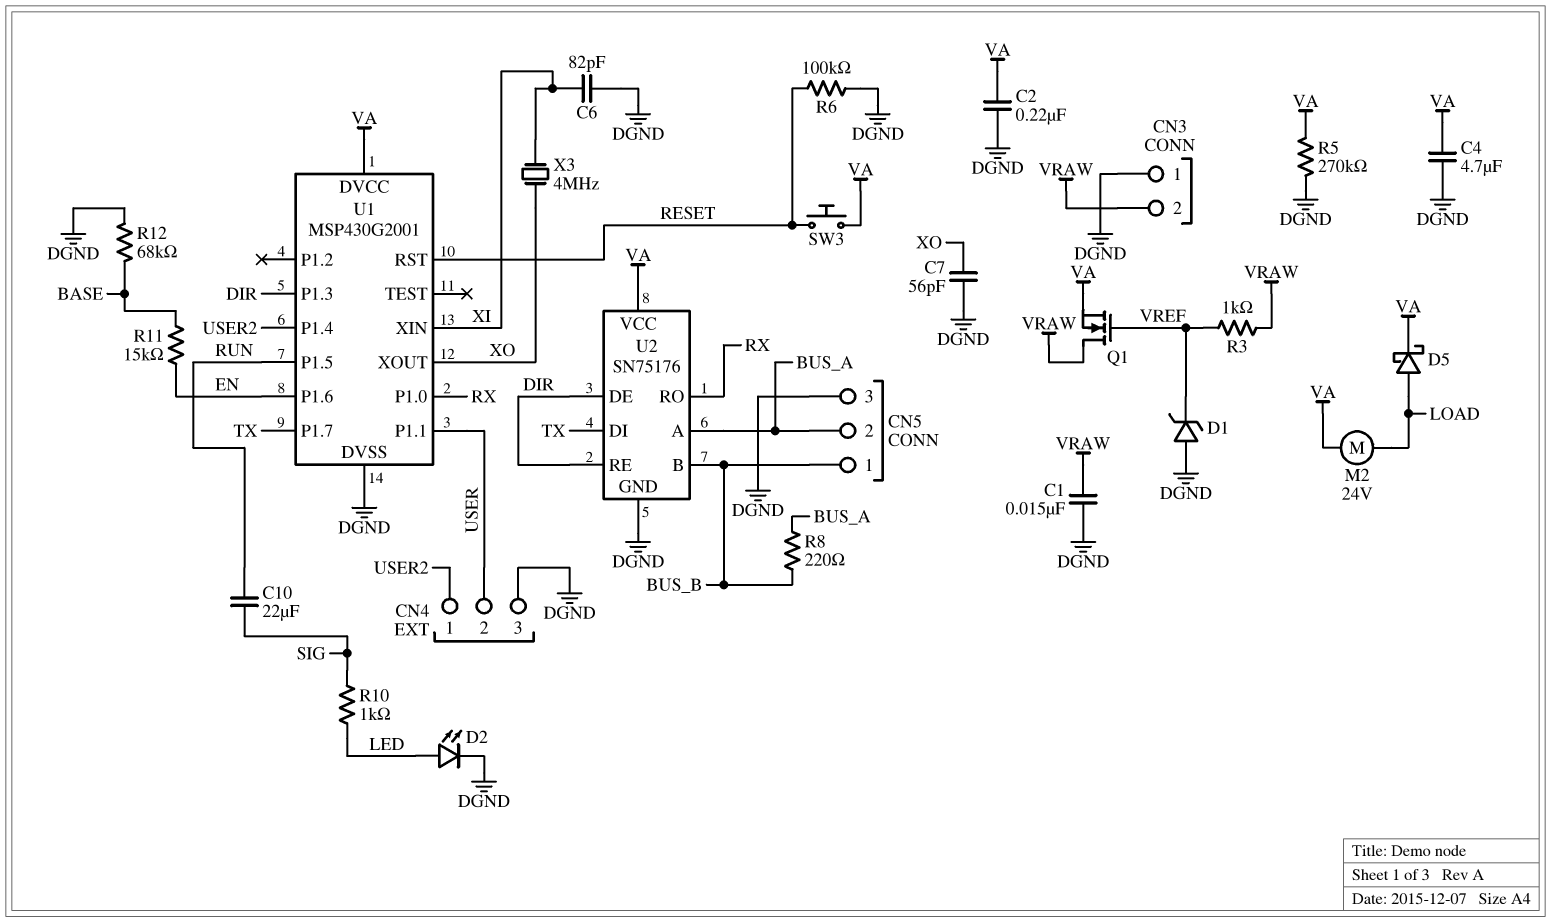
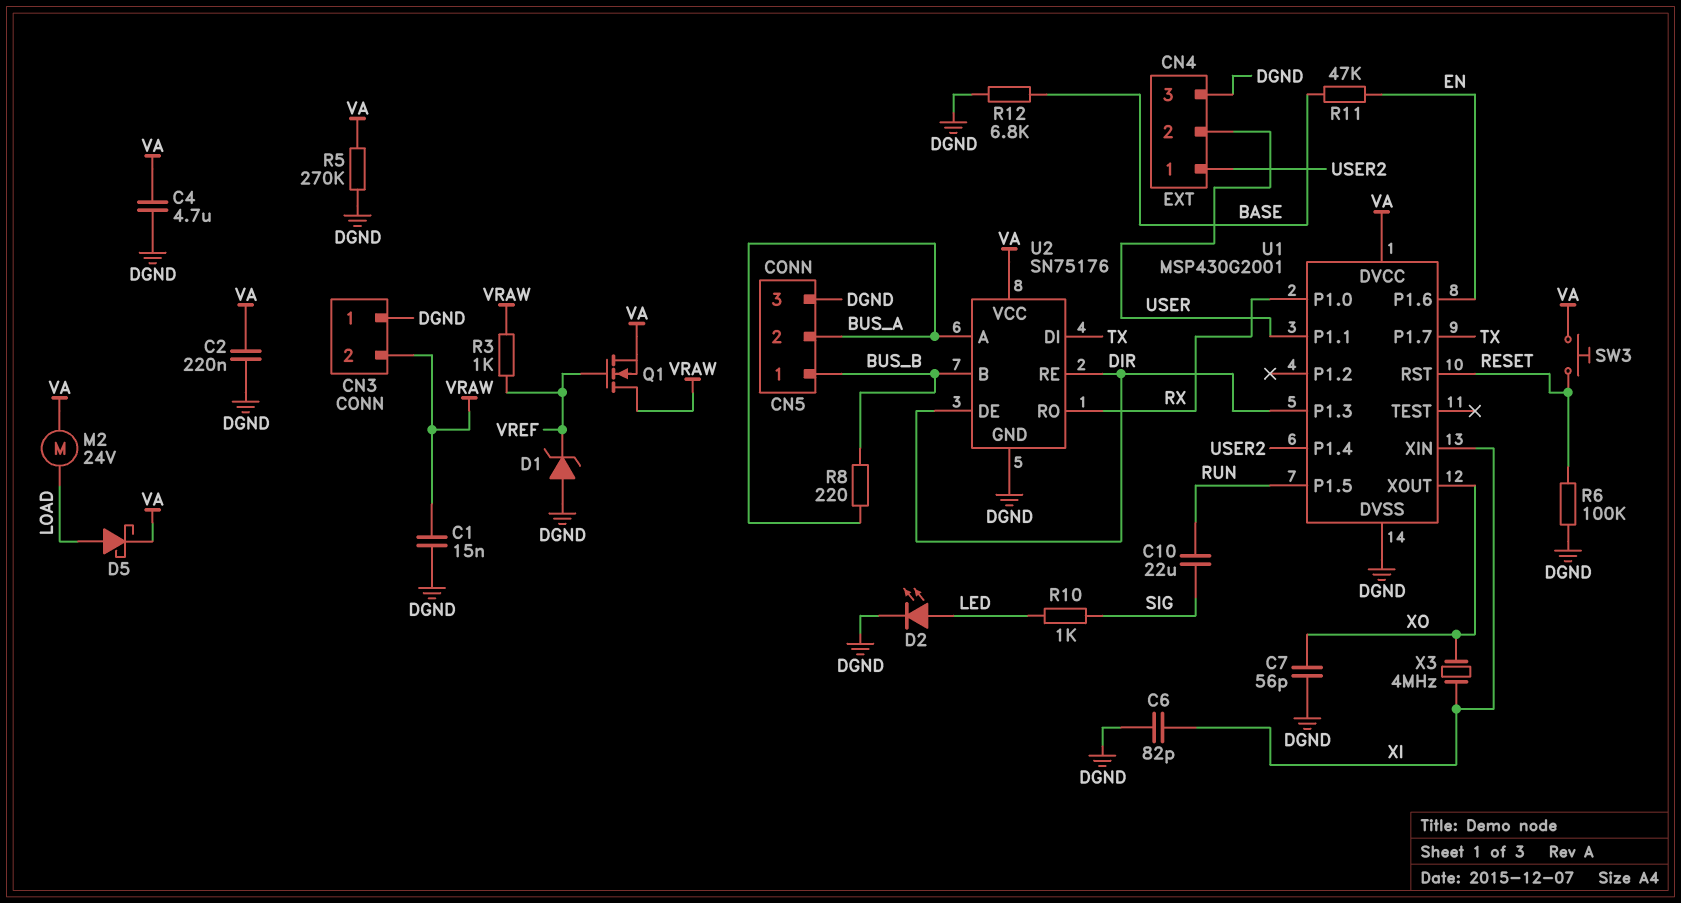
R11: 15k (BASE, EN) -> 47k (BASE, EN)
R12: 68k (BASE, DGND) -> 6.8k (BASE, DGND)

